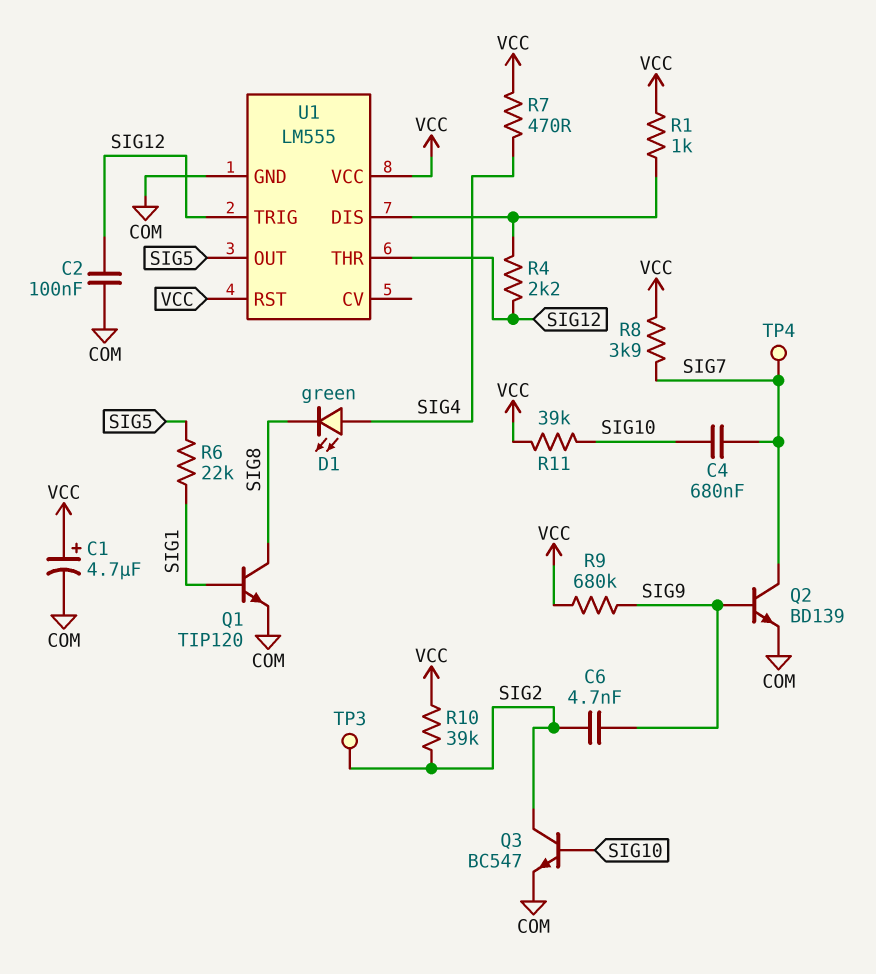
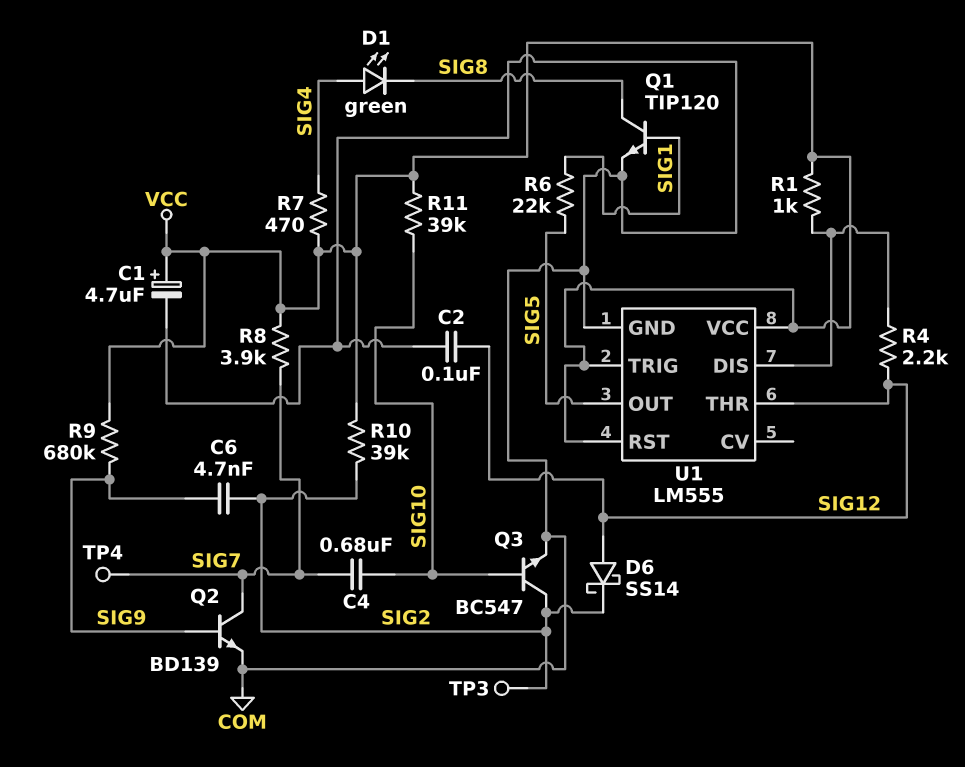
D6: none -> schottky SS14 (A SIG12, K SIG2)
U1 pin TRIG: SIG12 -> VCC

